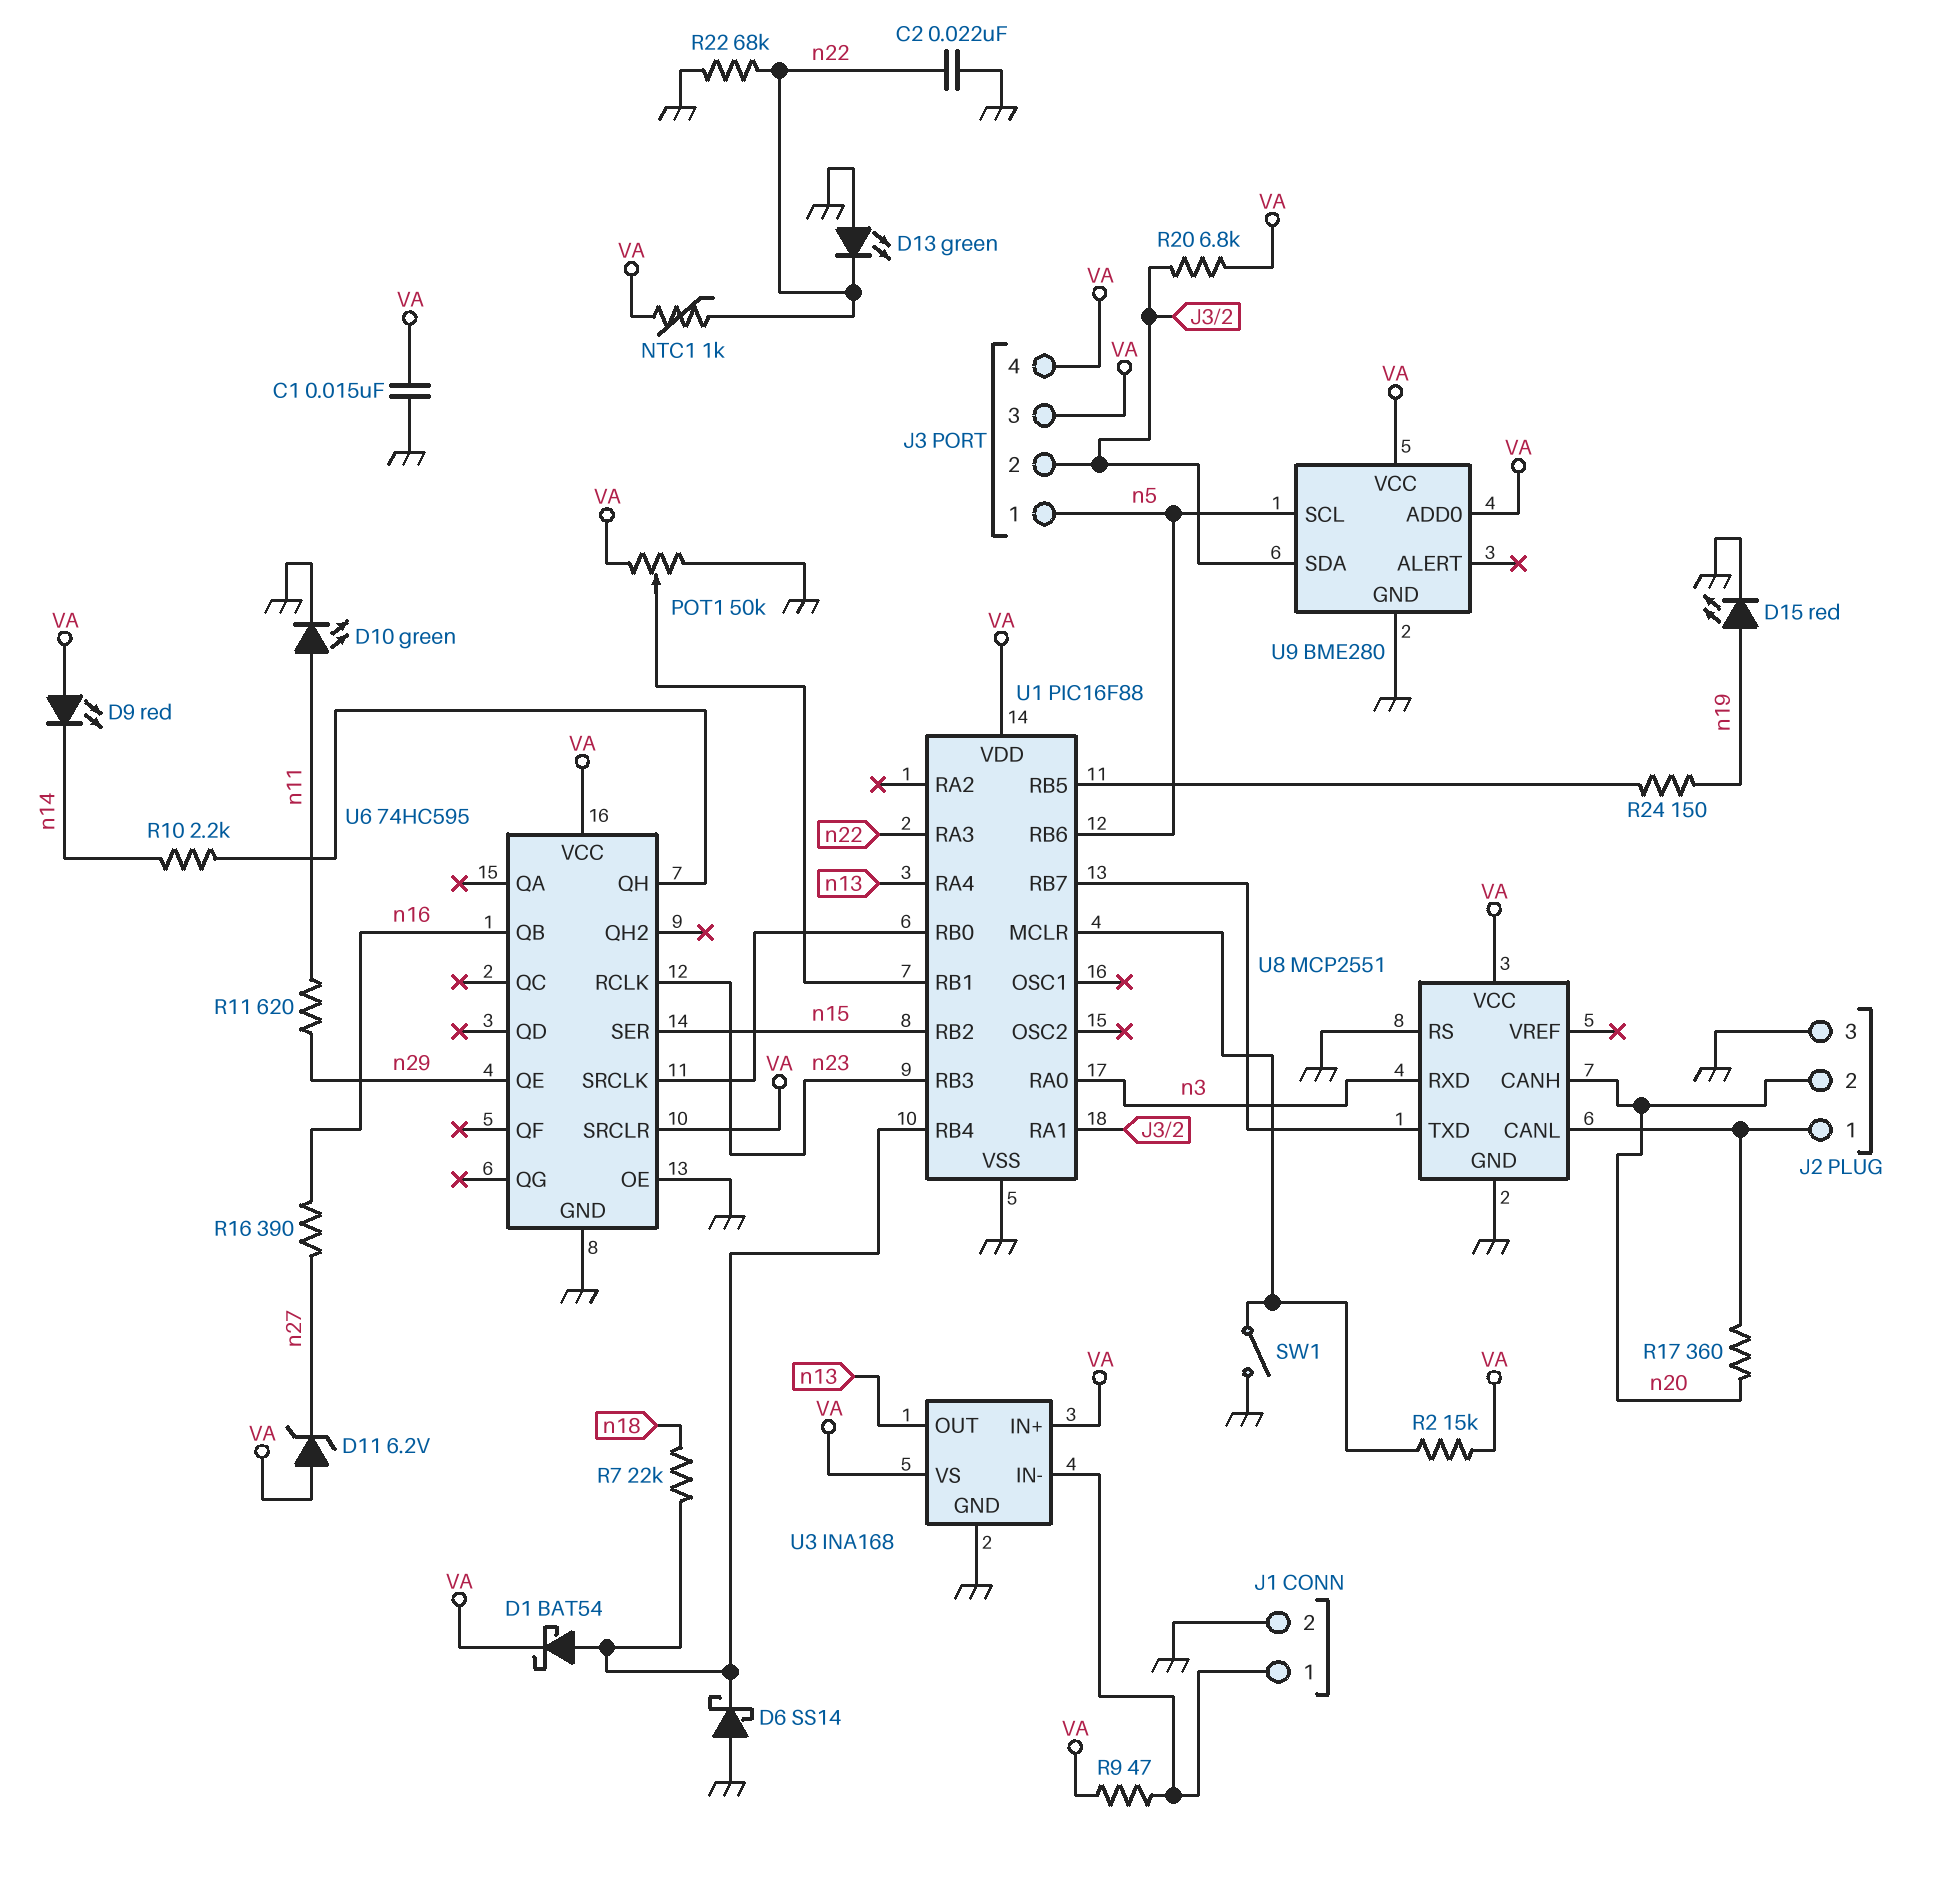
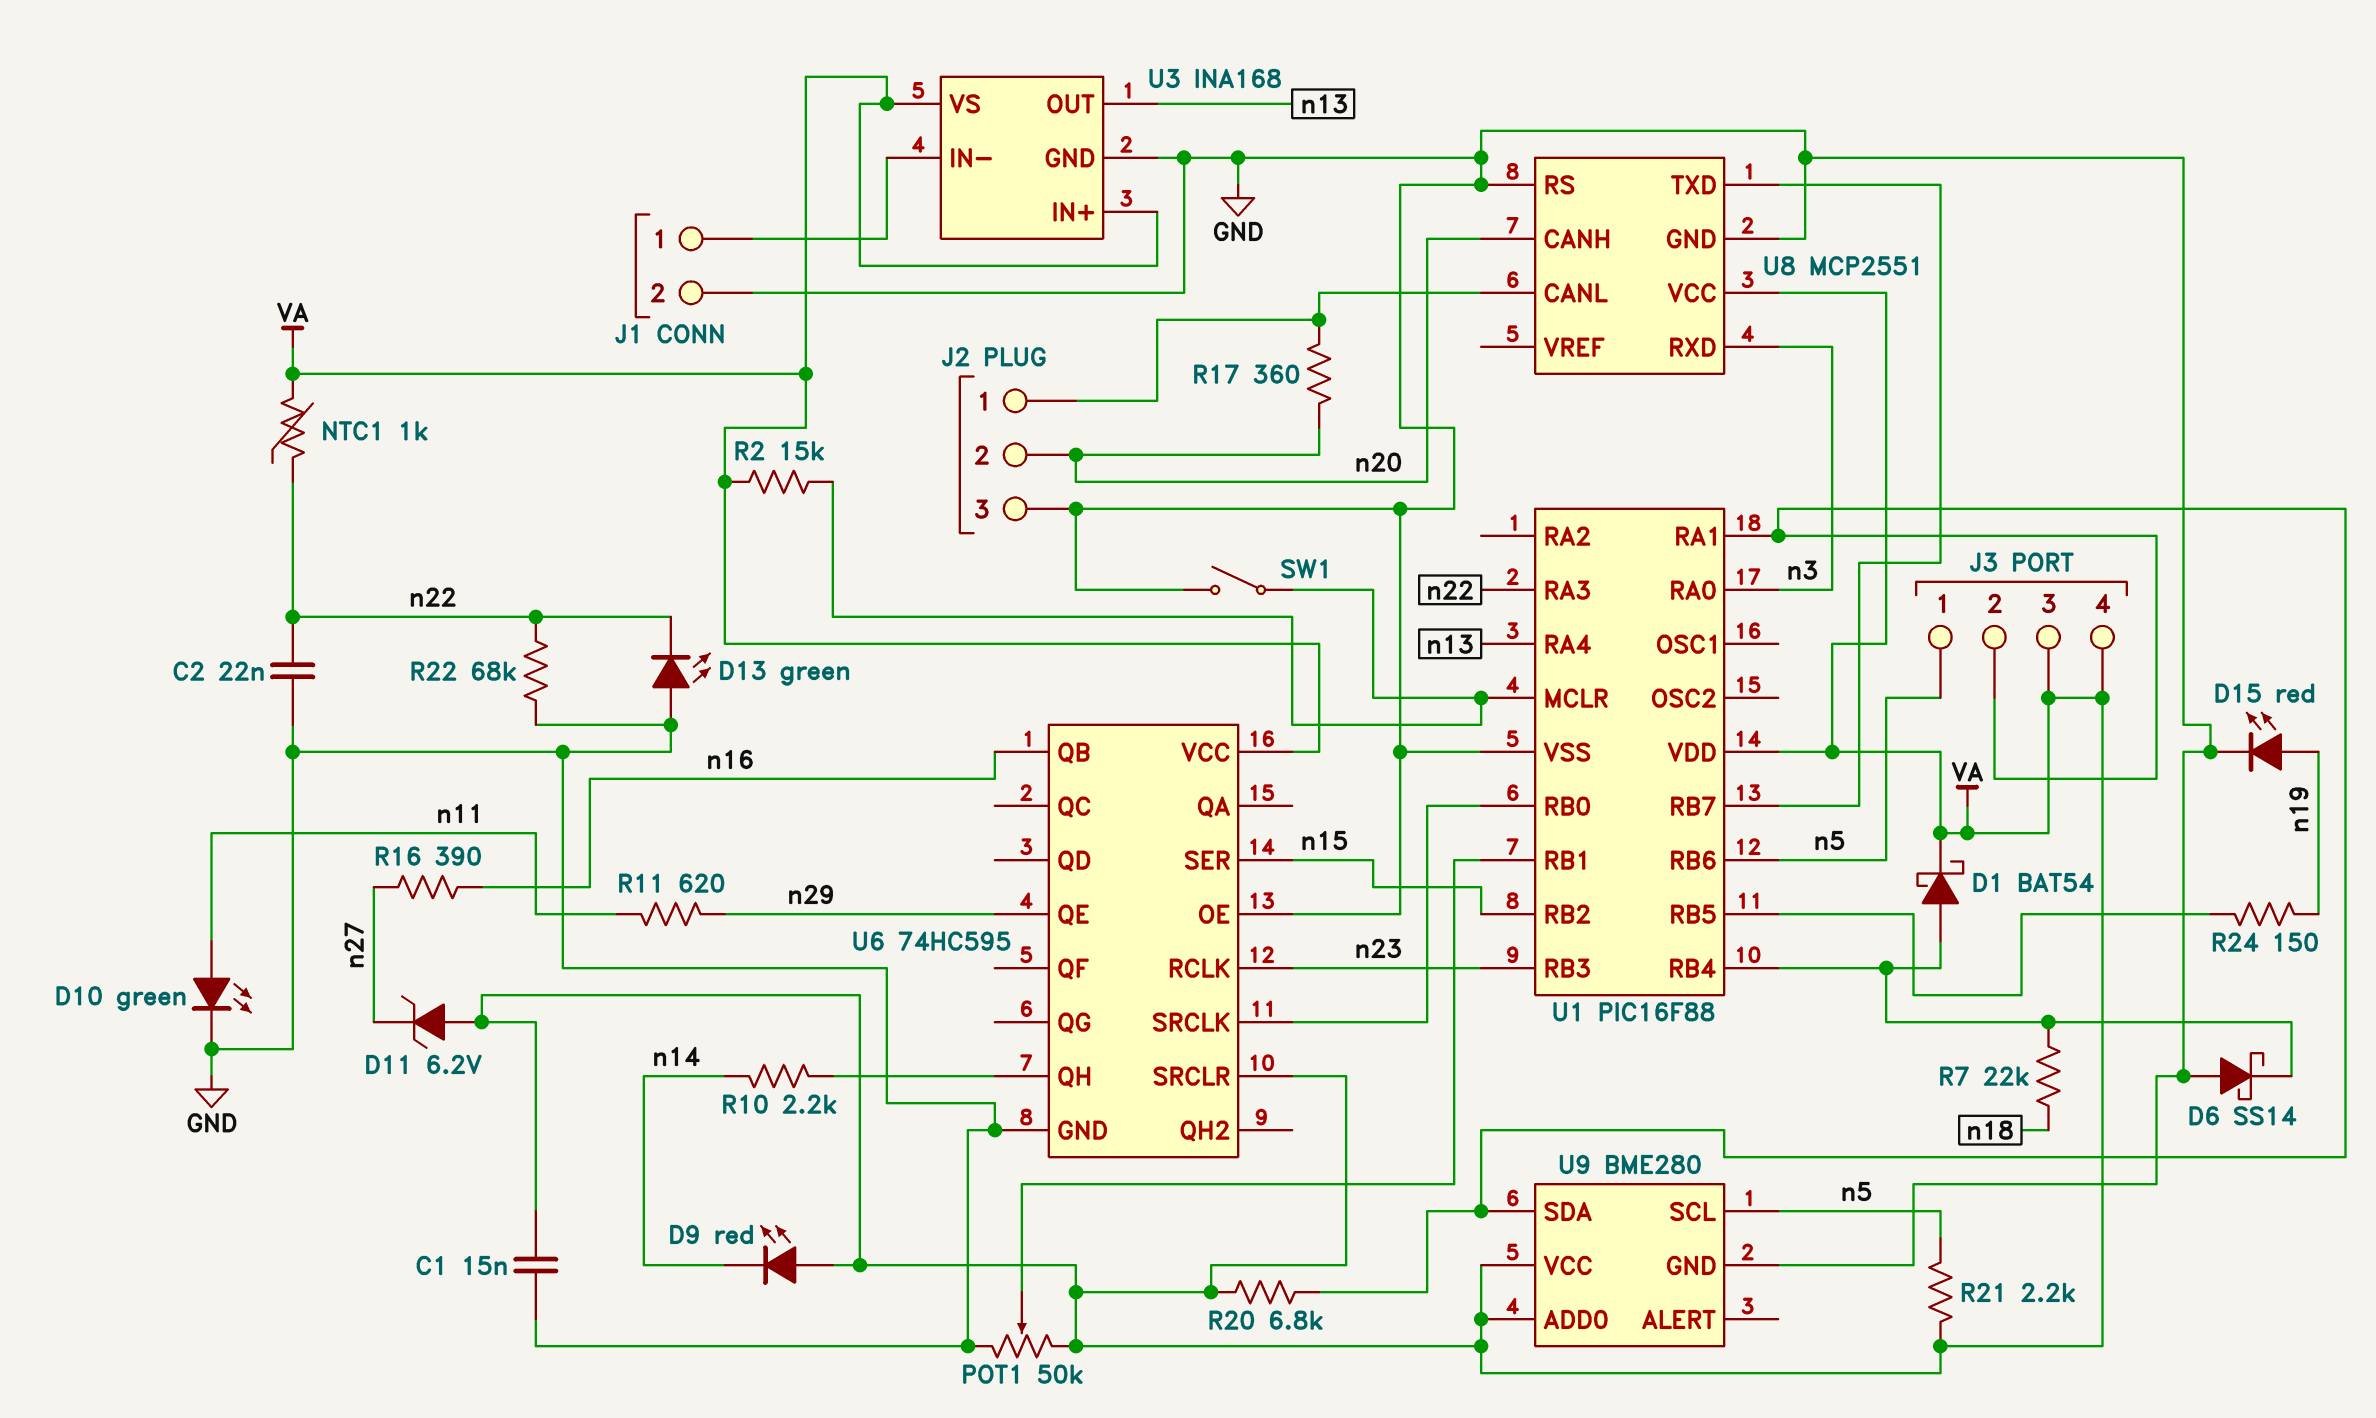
R9: 47 (J1/1, VA) -> none
R21: none -> 2.2k (VA, n5)

